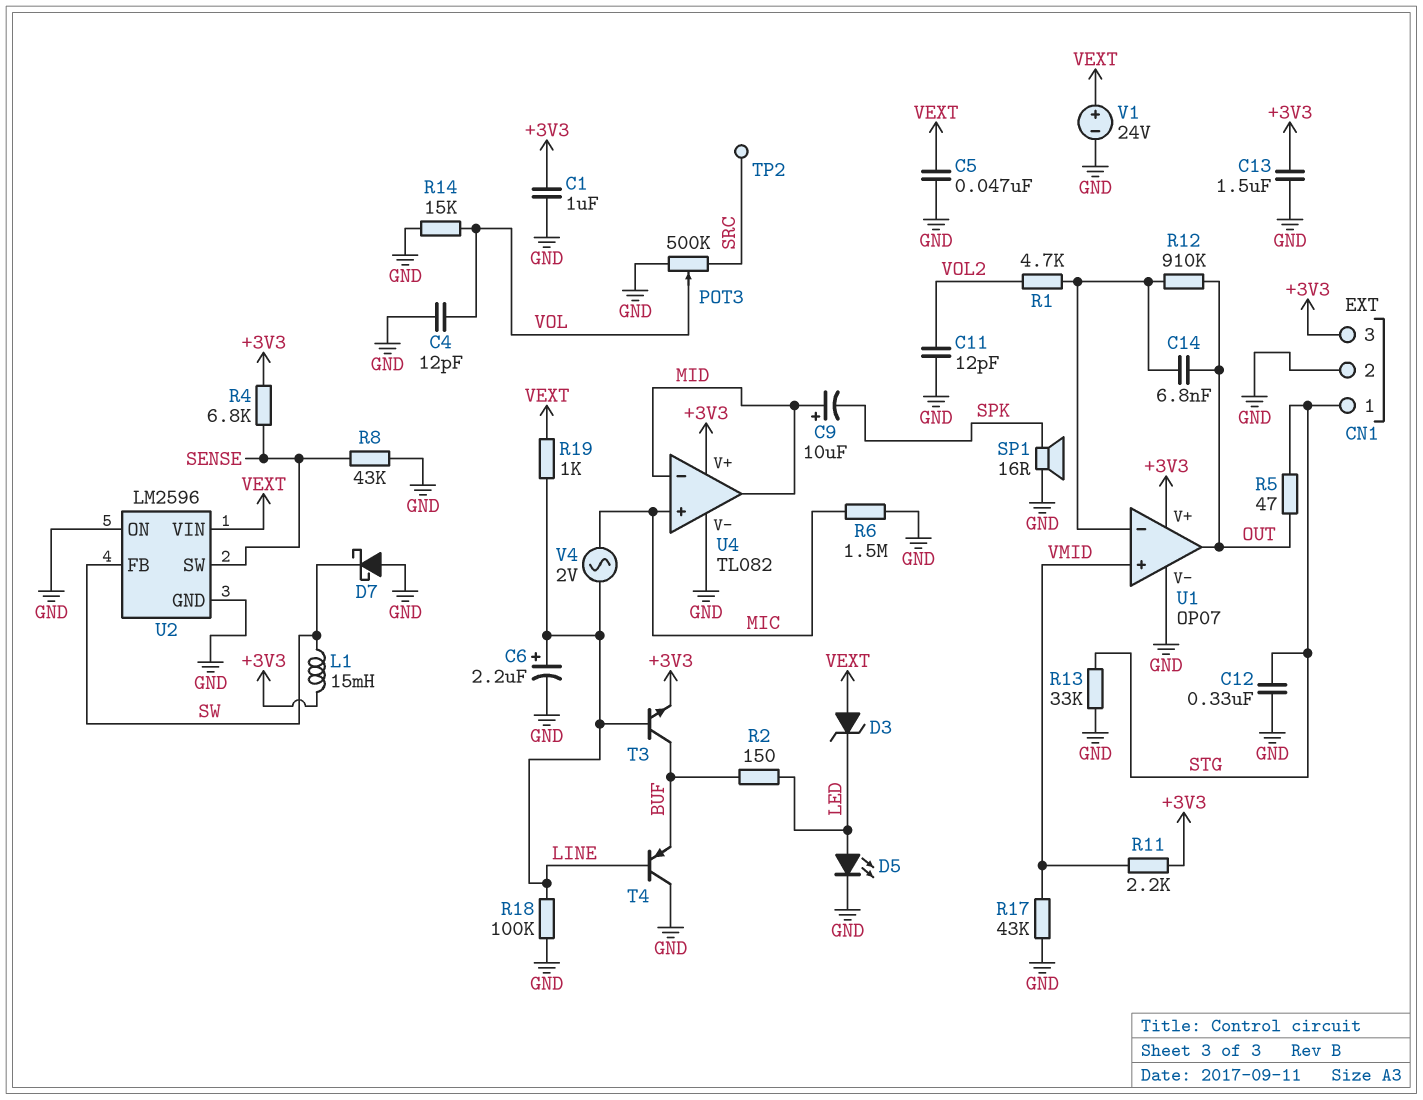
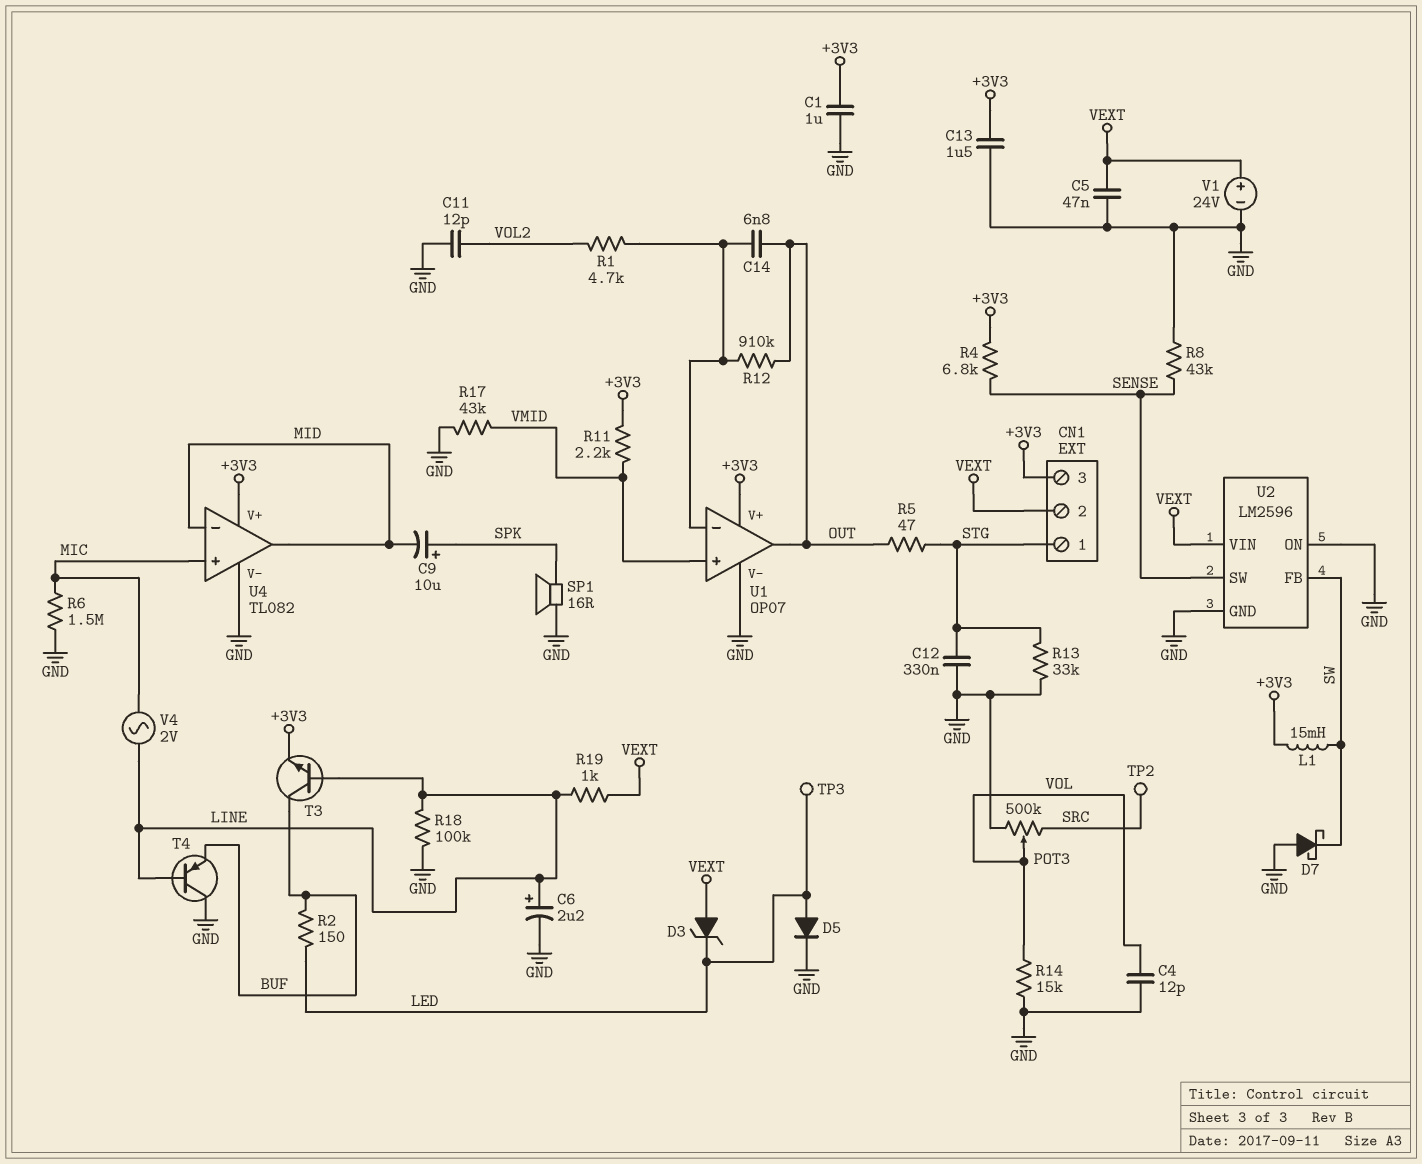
C9: 10uF (plus MID, minus SPK) -> 10uF (plus SPK, minus MID)
CN1 pin 2: GND -> VEXT
D5: LED (A LED, K GND) -> diode (A LED, K GND)
TP3: none -> test point (LED)

